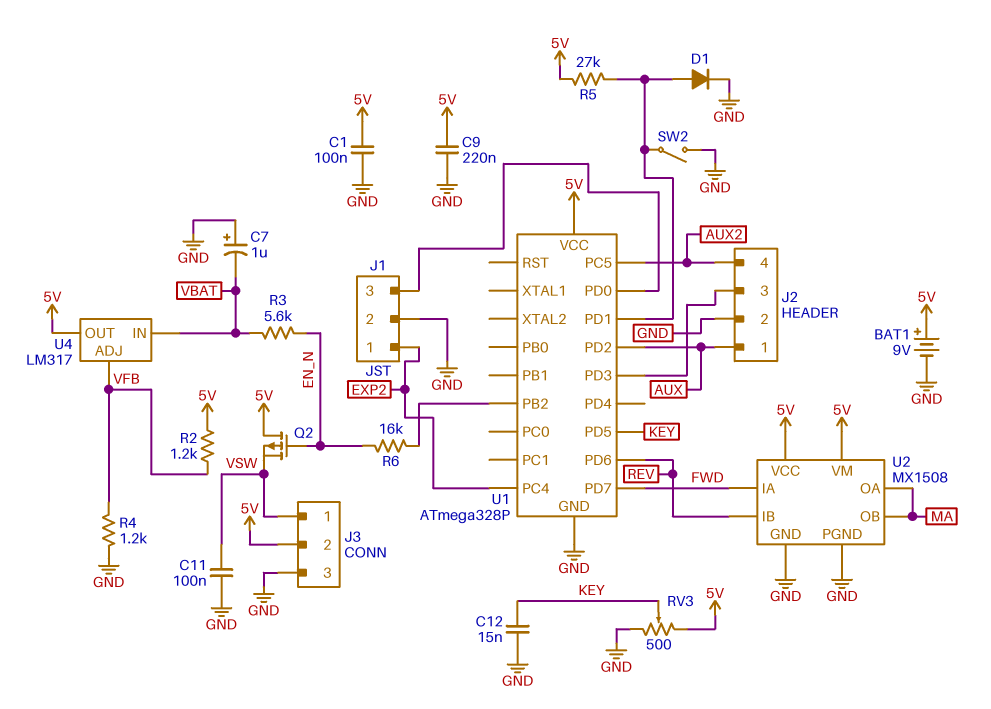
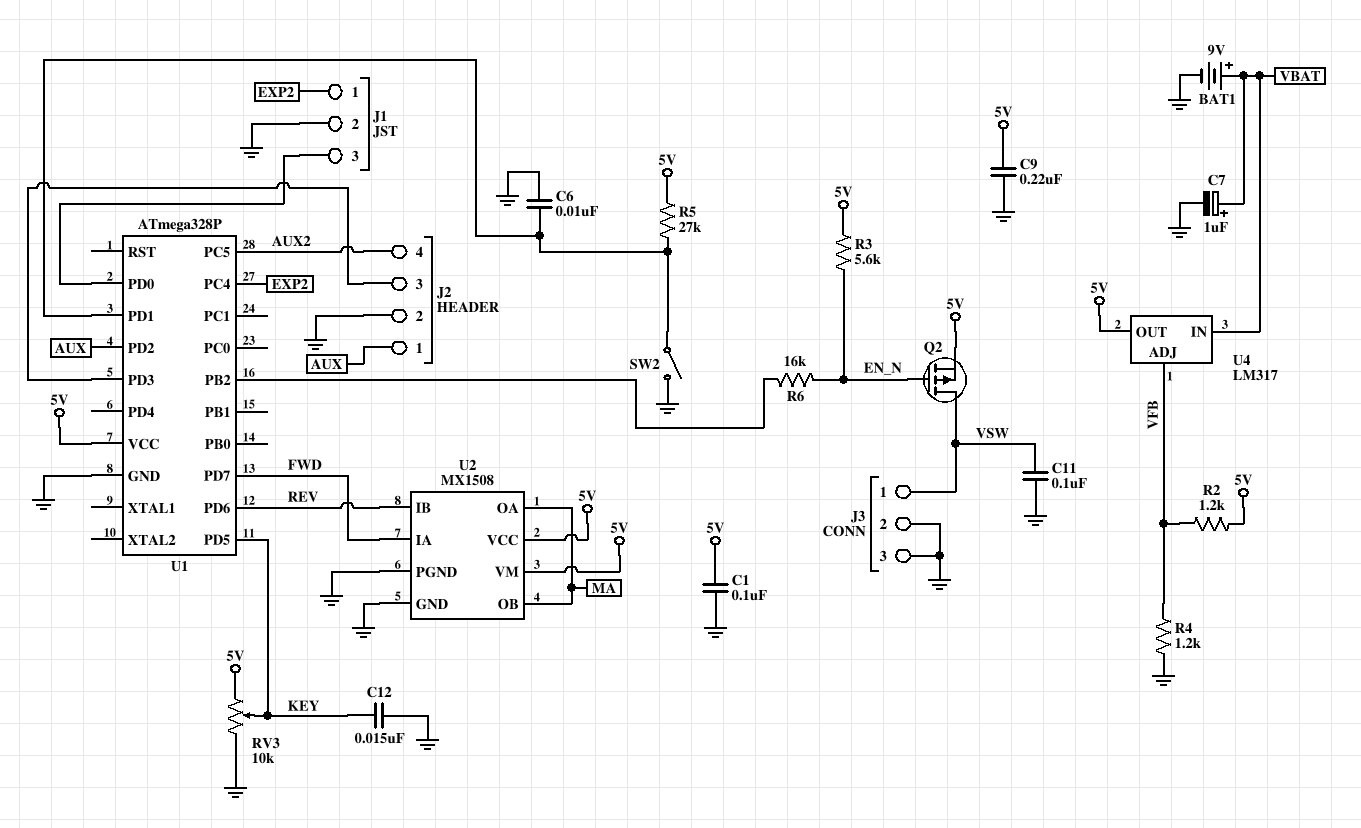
BAT1: 9V (plus 5V, minus GND) -> 9V (plus VBAT, minus GND)
C6: none -> 10nF (GND, U1/PD1)
C7: 1uF (plus GND, minus VBAT) -> 1uF (plus VBAT, minus GND)
D1: diode (A U1/PD1, K GND) -> none
J3 pin 2: 5V -> GND
Q2: PMOS (G EN_N, D 5V, S VSW) -> PMOS (G EN_N, D VSW, S 5V)
R3: 5.6k (EN_N, VBAT) -> 5.6k (5V, EN_N)
RV3: 500 (5V, GND, wiper KEY) -> 10k (5V, GND, wiper KEY)

